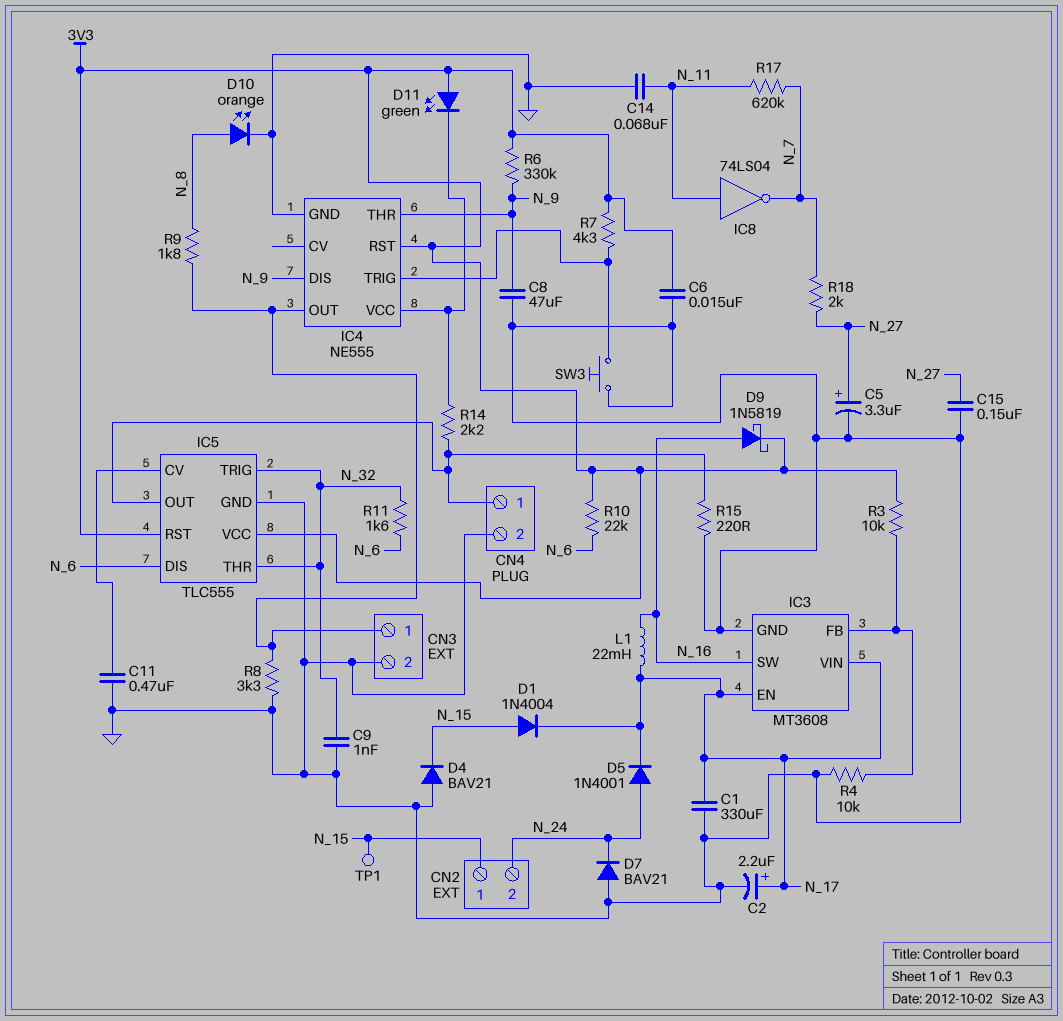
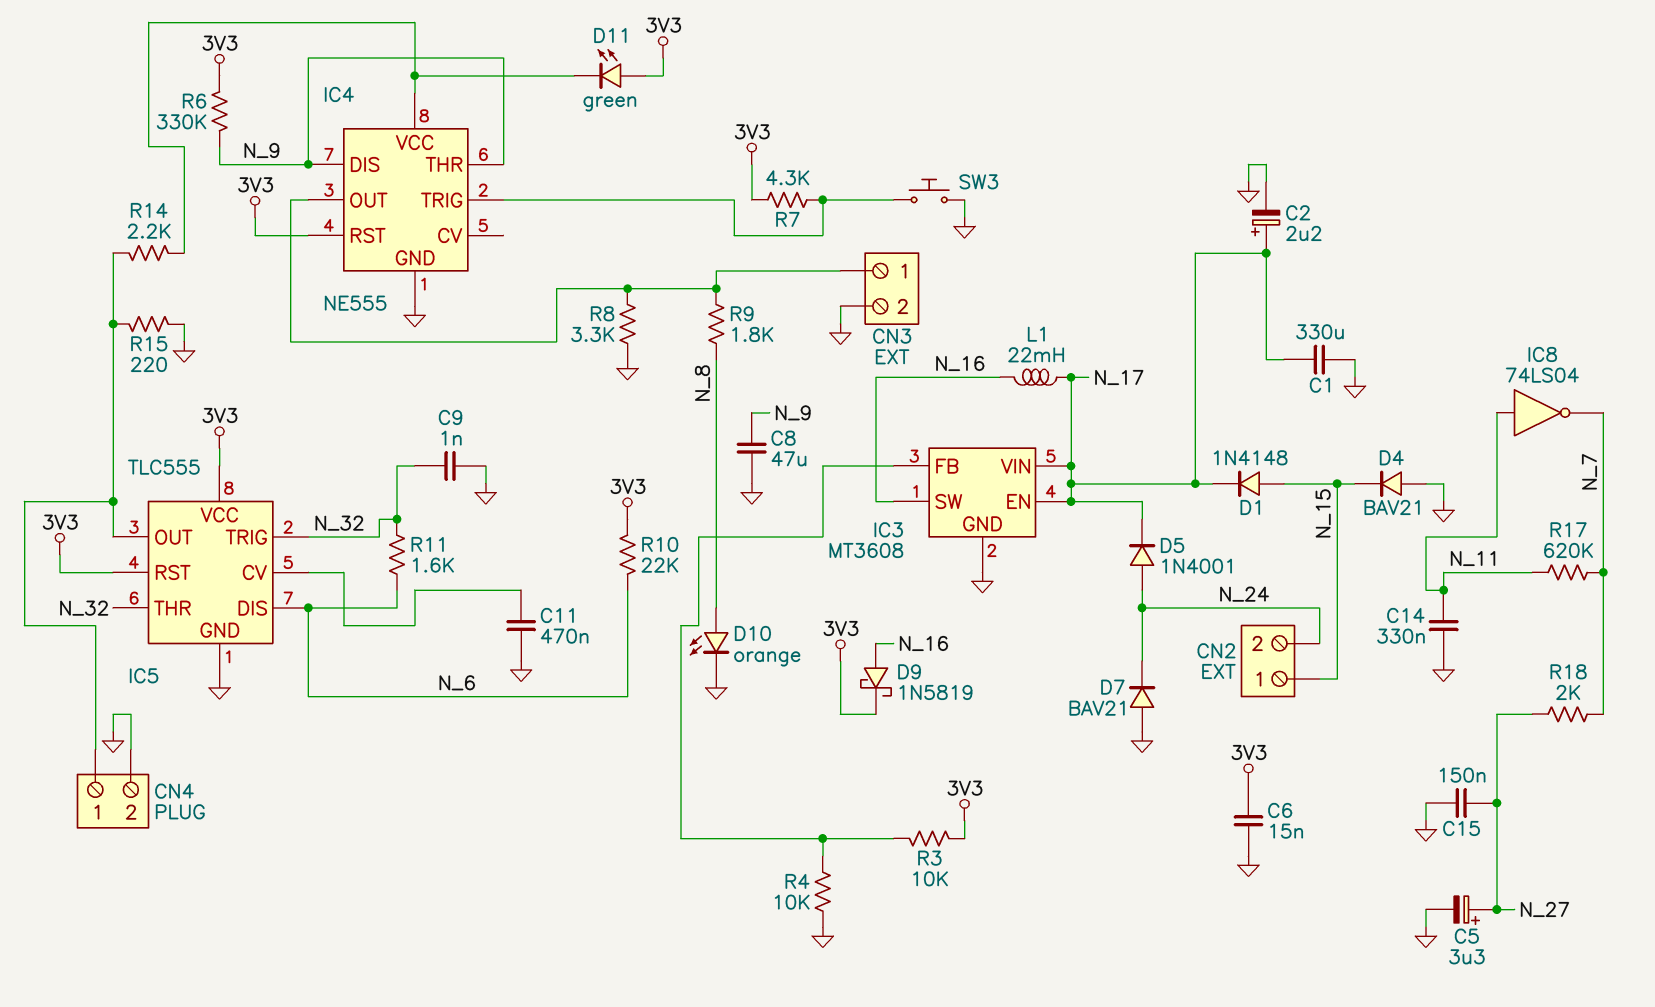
C14: 68nF (GND, N_11) -> 330nF (GND, N_11)
D1: diode 1N4004 (A N_15, K N_17) -> diode 1N4148 (A N_15, K N_17)
TP1: test point (N_15) -> none

